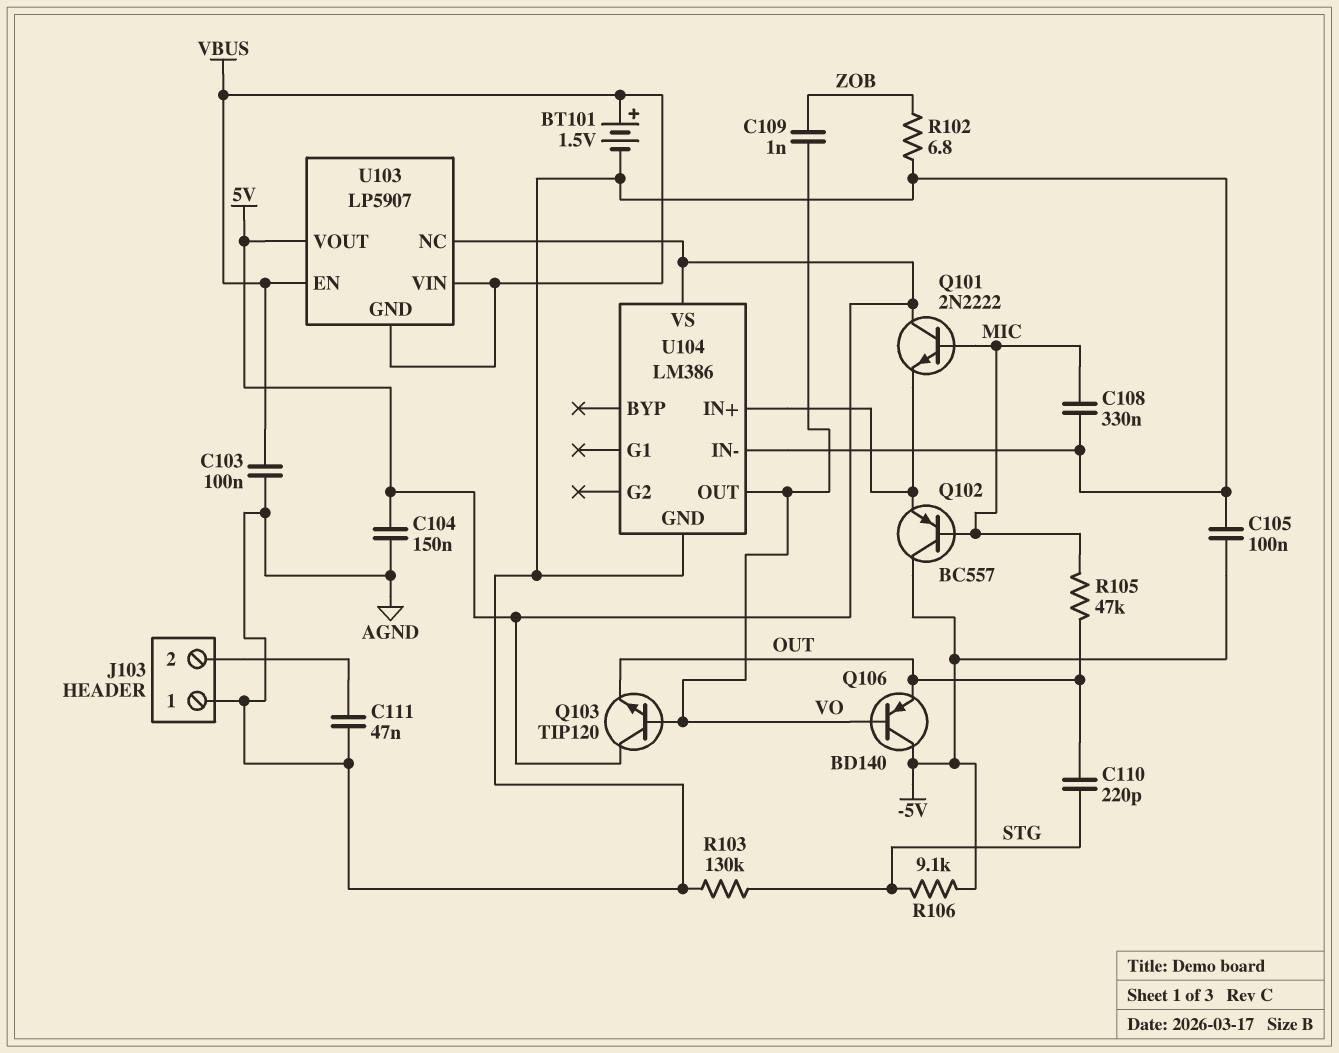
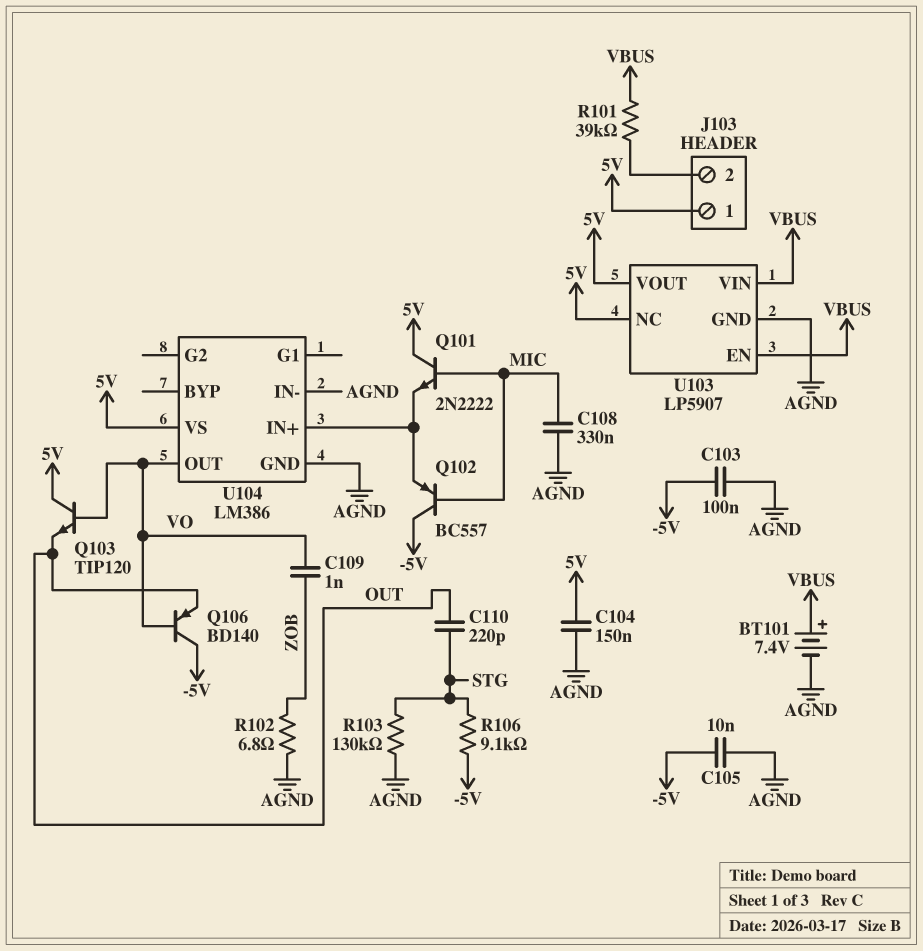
BT101: 1.5V (plus VBUS, minus AGND) -> 7.4V (plus VBUS, minus AGND)
C103: 100nF (AGND, VBUS) -> 100nF (-5V, AGND)
C105: 100nF (-5V, AGND) -> 10nF (-5V, AGND)
C111: 47nF (AGND, J103/2) -> none
J103 pin 1: AGND -> 5V
R101: none -> 39k (J103/2, VBUS)
R105: 47k (MIC, OUT) -> none
U103 pin GND: VBUS -> AGND

